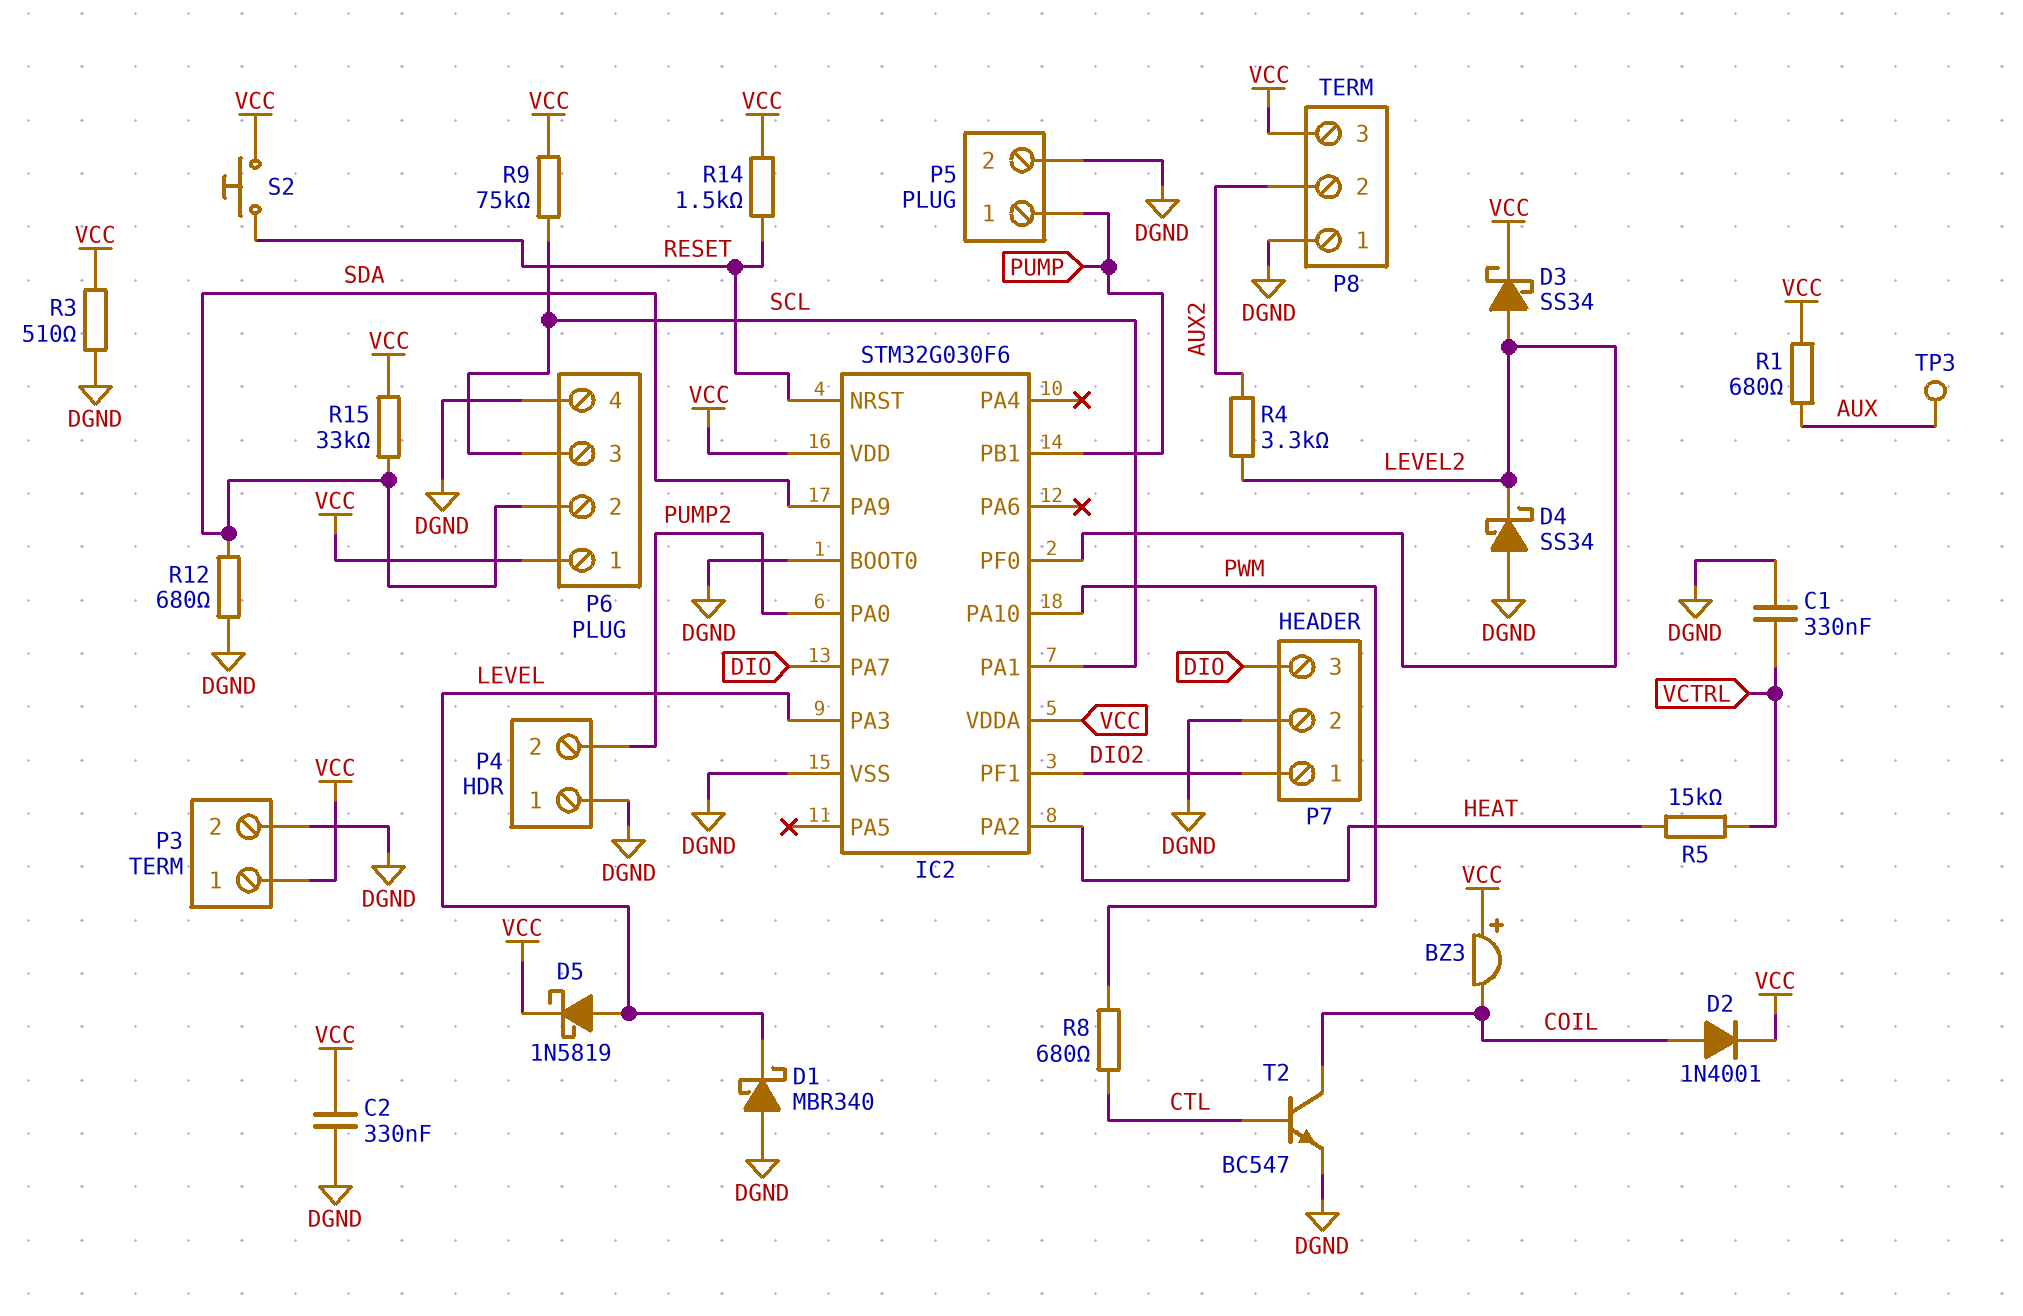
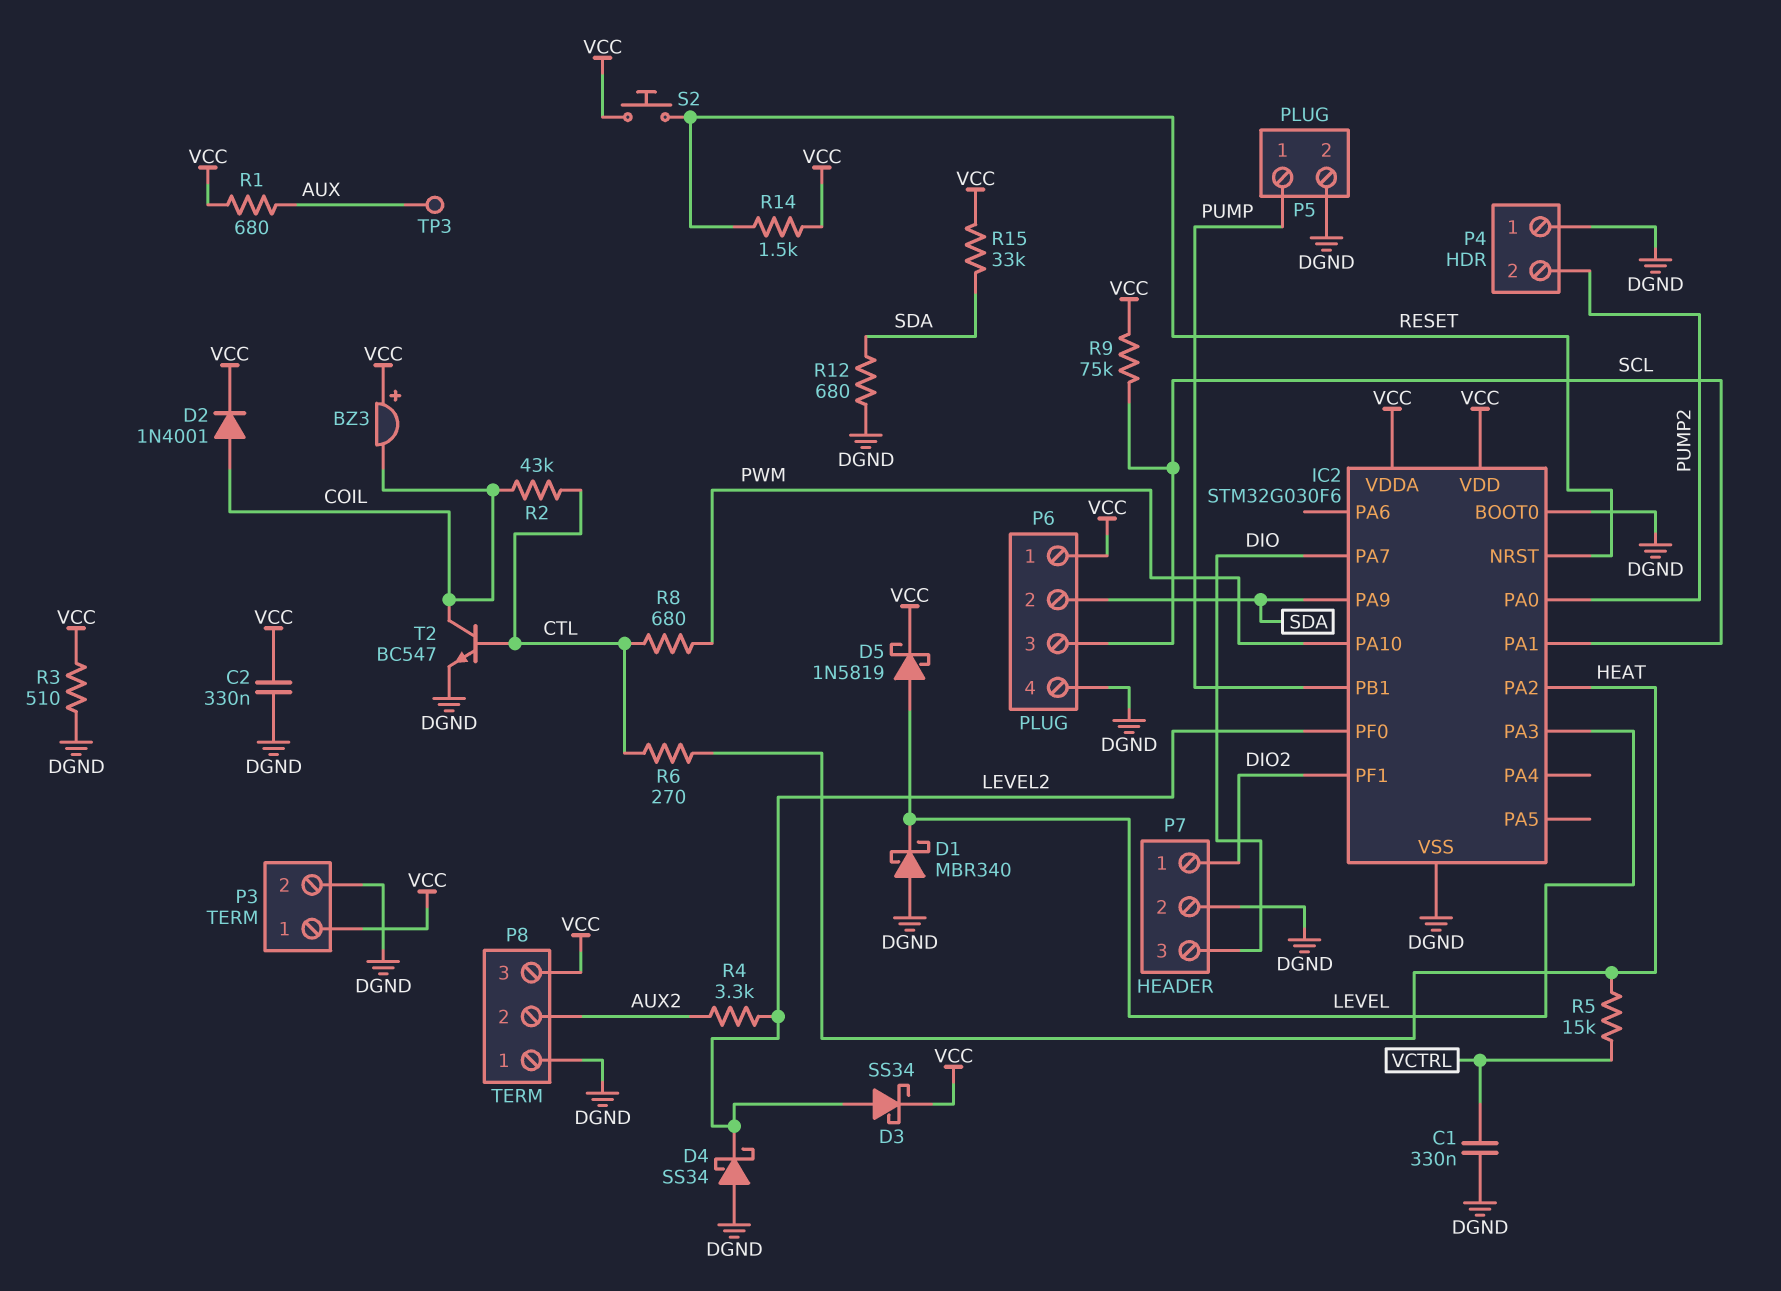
R2: none -> 43k (COIL, CTL)
R6: none -> 270 (CTL, HEAT)

